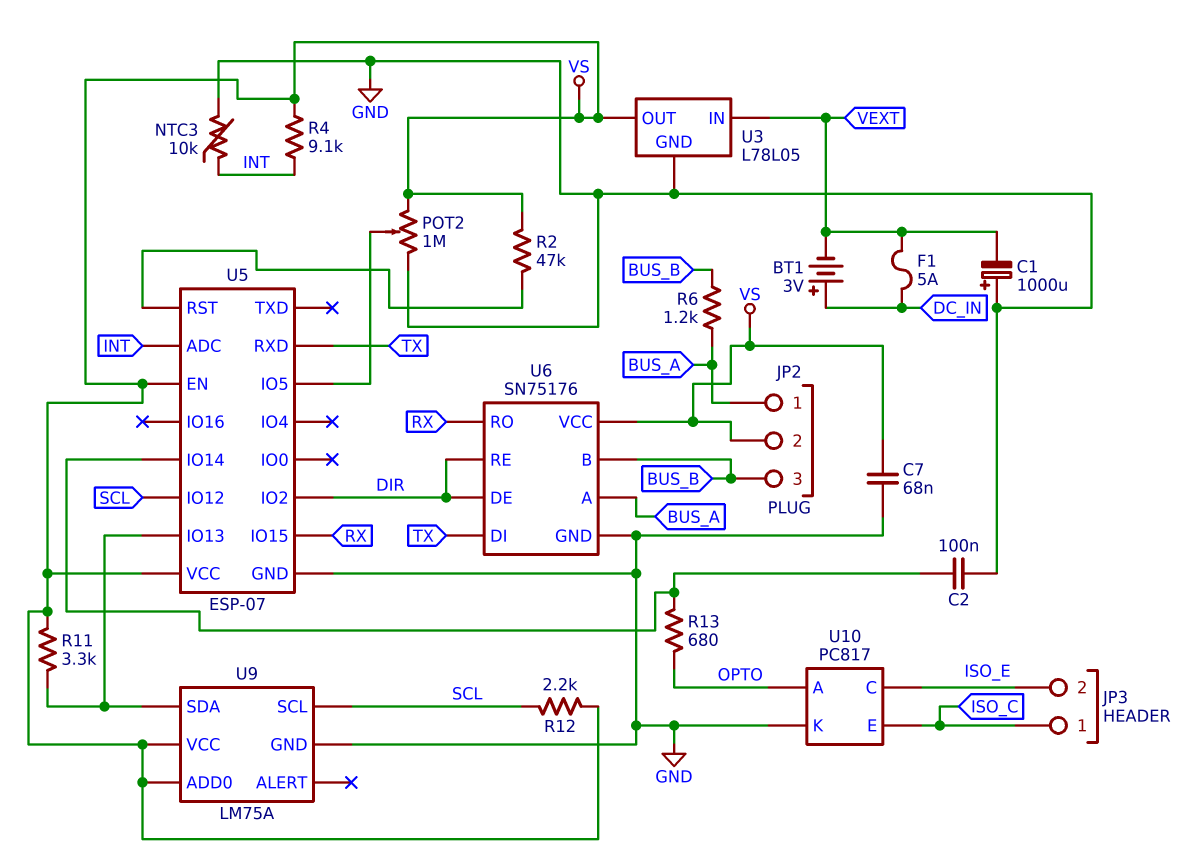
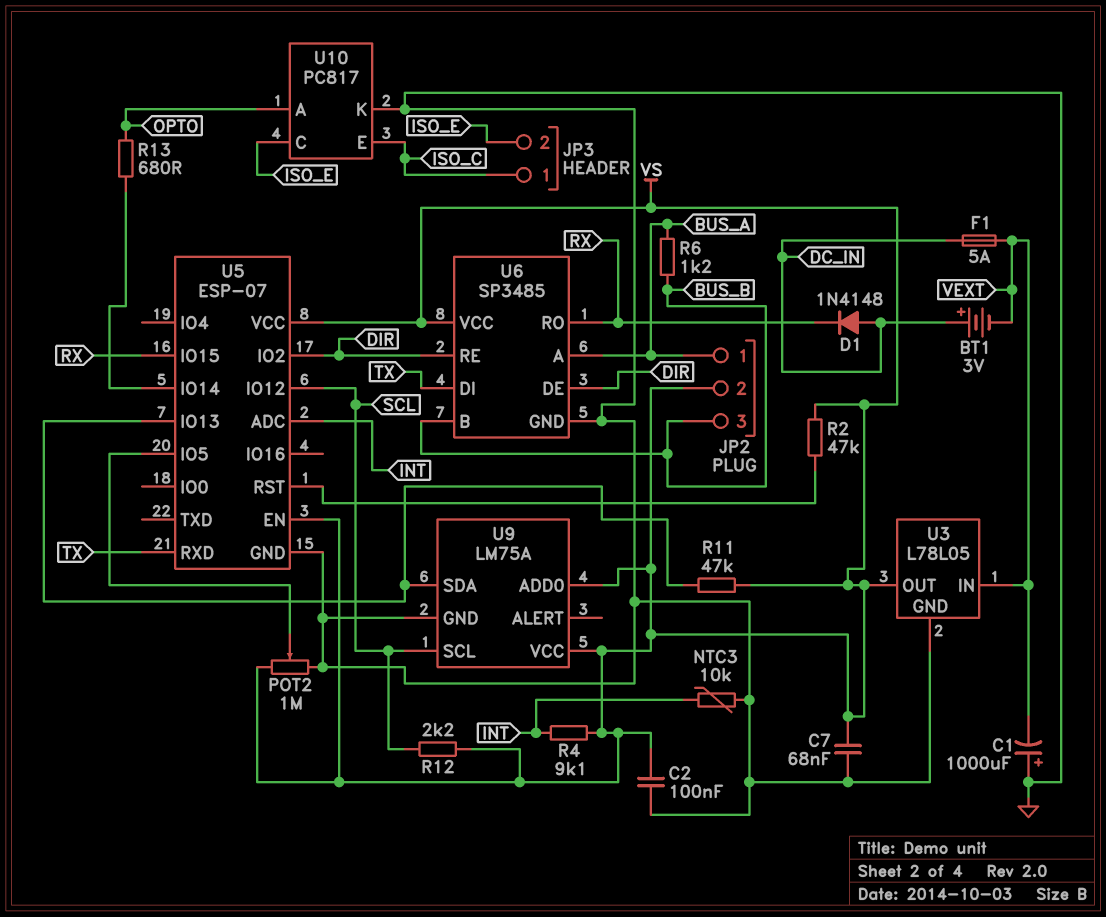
C2: 100nF (GND, U5/IO14) -> 100nF (GND, VS)
D1: none -> diode 1N4148 (A DC_IN, K RX)
R11: 3.3k (U5/IO13, VS) -> 47k (U5/IO13, VS)
U6: SN75176 -> SP3485

